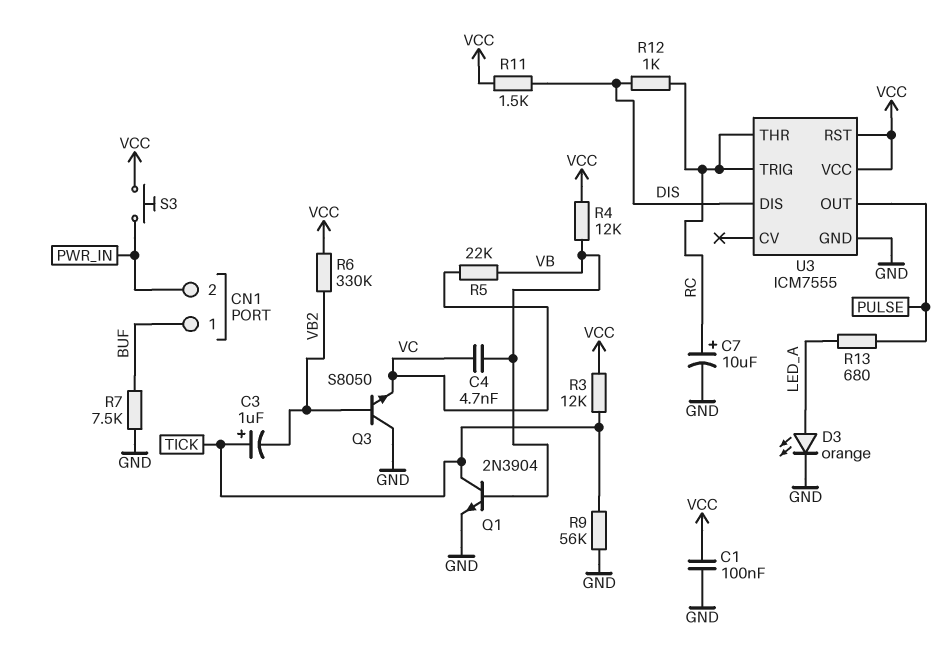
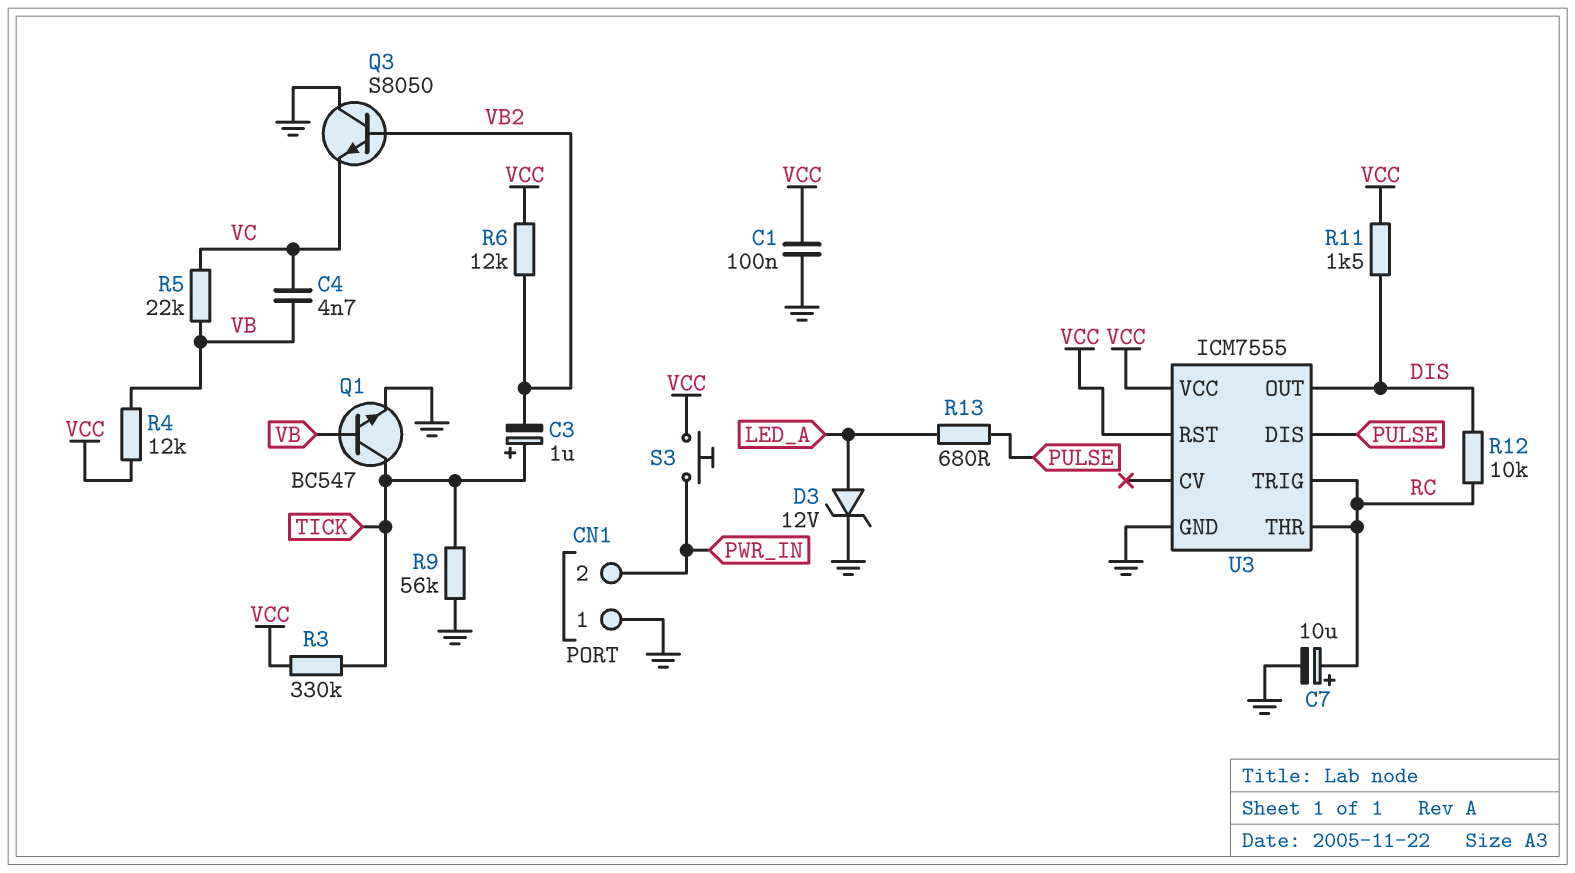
CN1 pin 1: BUF -> GND
D3: LED orange (A LED_A, K GND) -> zener 12V (A LED_A, K GND)
Q1: NPN 2N3904 (B VB, C TICK, E GND) -> NPN BC547 (B VB, C TICK, E GND)
R3: 12k (TICK, VCC) -> 330k (TICK, VCC)
R6: 330k (VB2, VCC) -> 12k (VB2, VCC)
R7: 7.5k (BUF, GND) -> none
R12: 1k (DIS, RC) -> 10k (DIS, RC)
U3 pin DIS: DIS -> PULSE
U3 pin OUT: PULSE -> DIS

